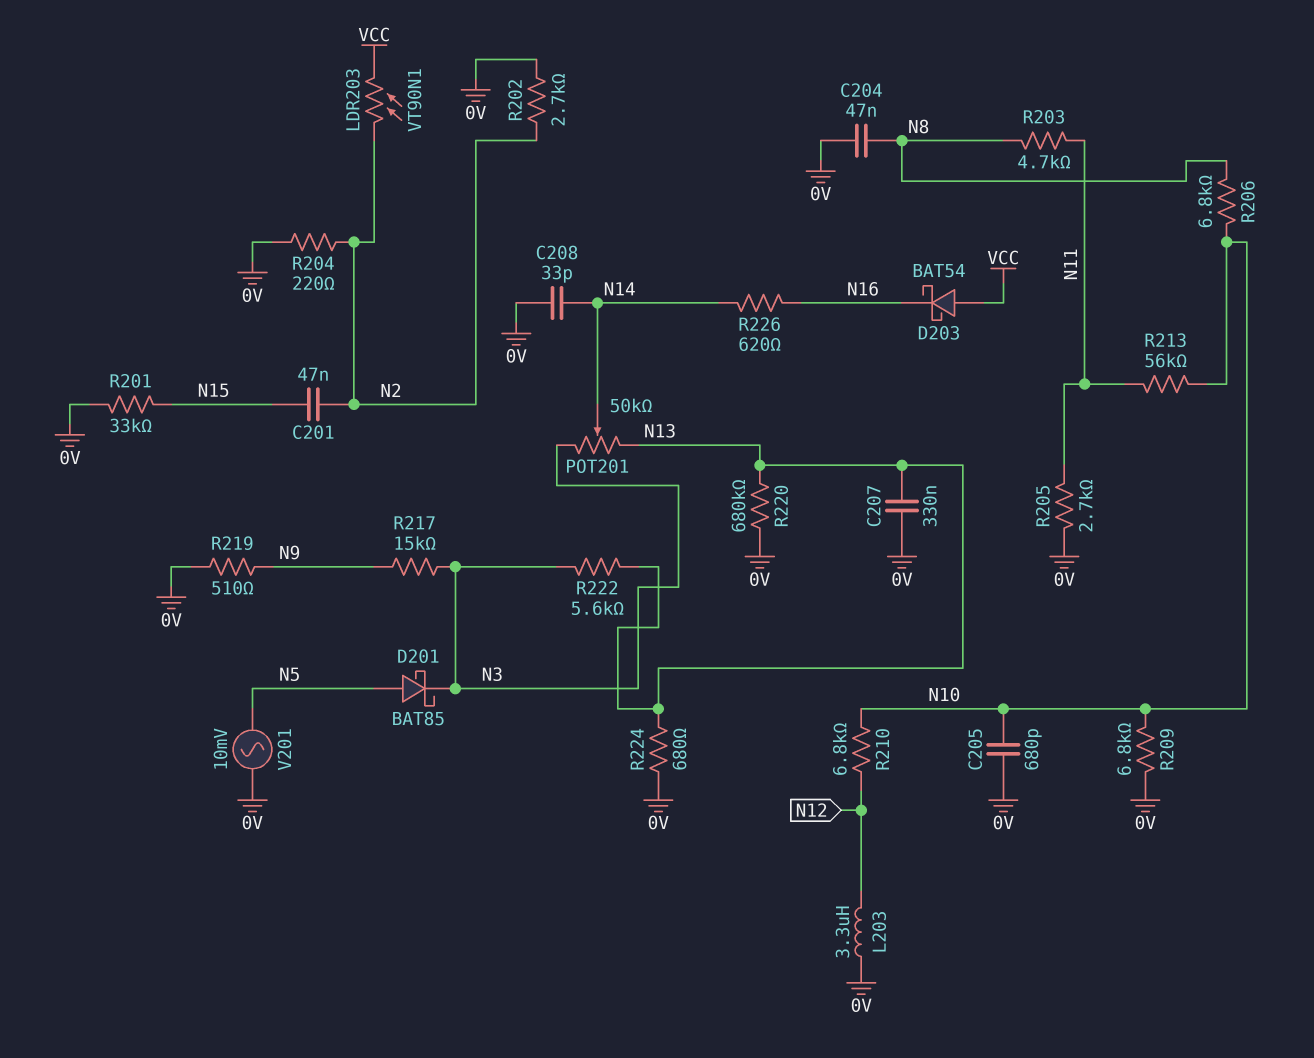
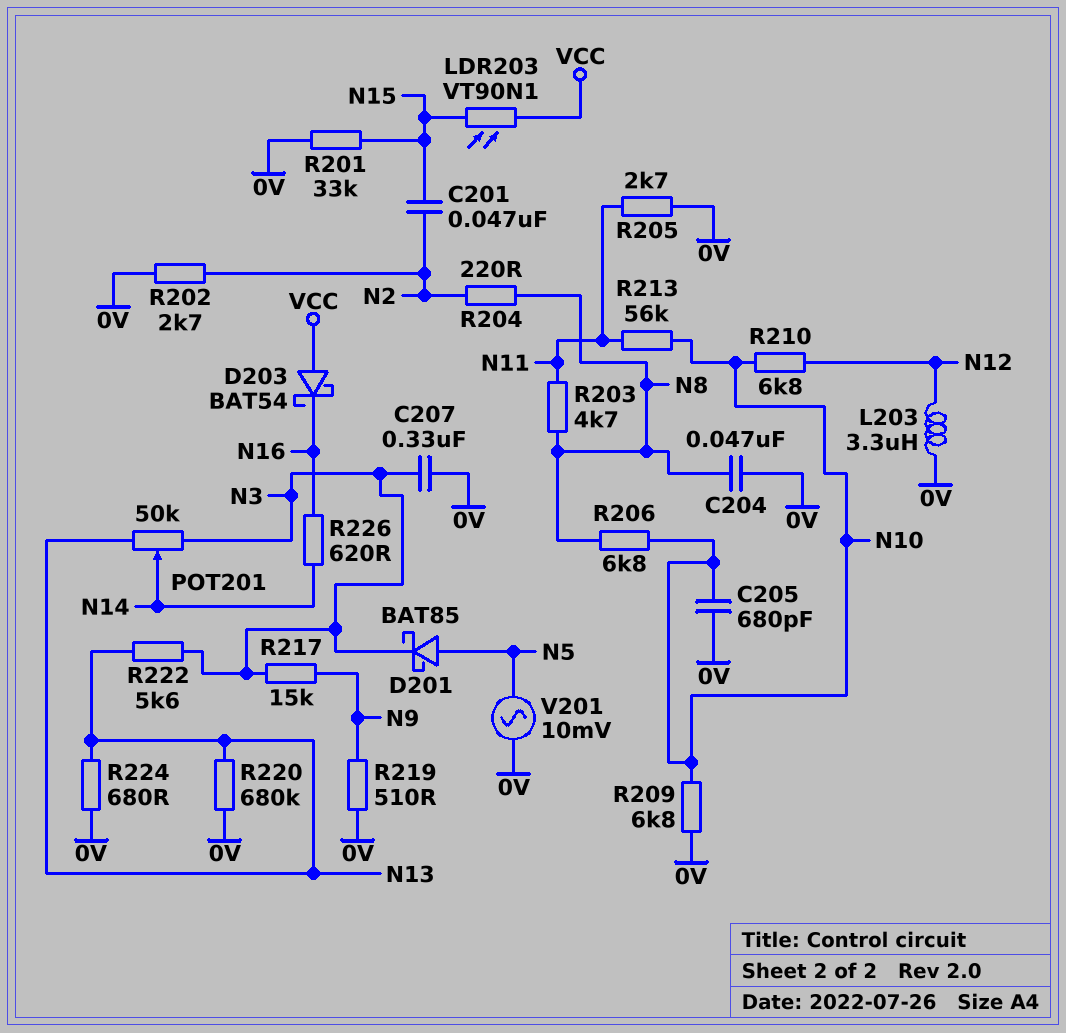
C207: 330nF (0V, N13) -> 330nF (0V, N3)
C208: 33pF (0V, N14) -> none
LDR203: VT90N1 (N2, VCC) -> VT90N1 (N15, VCC)
R204: 220 (0V, N2) -> 220 (N2, N8)

